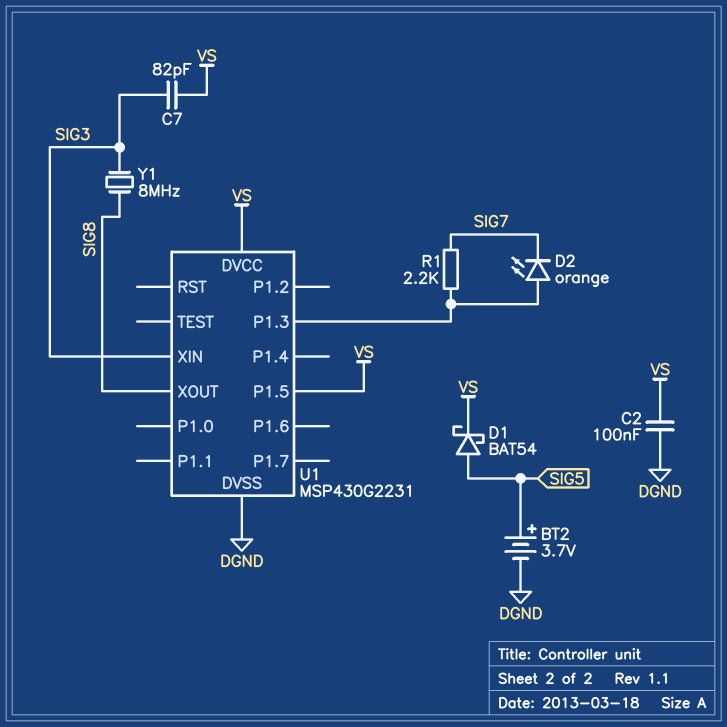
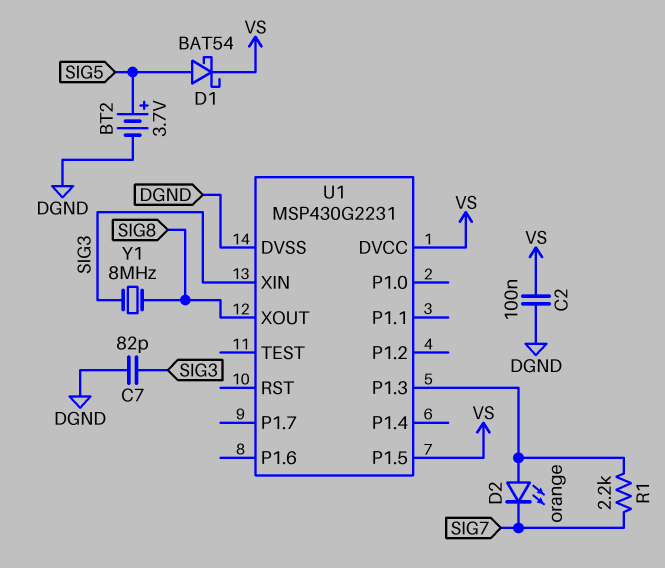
C7: 82pF (SIG3, VS) -> 82pF (DGND, SIG3)

